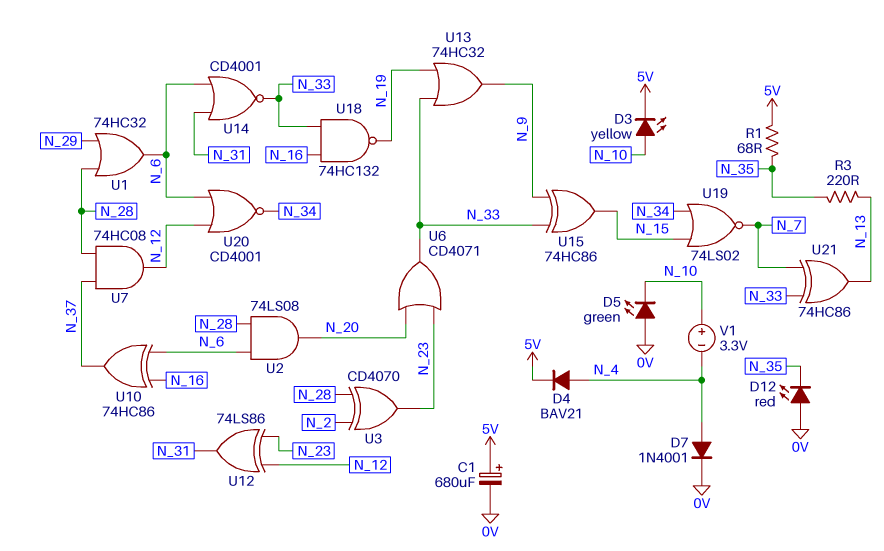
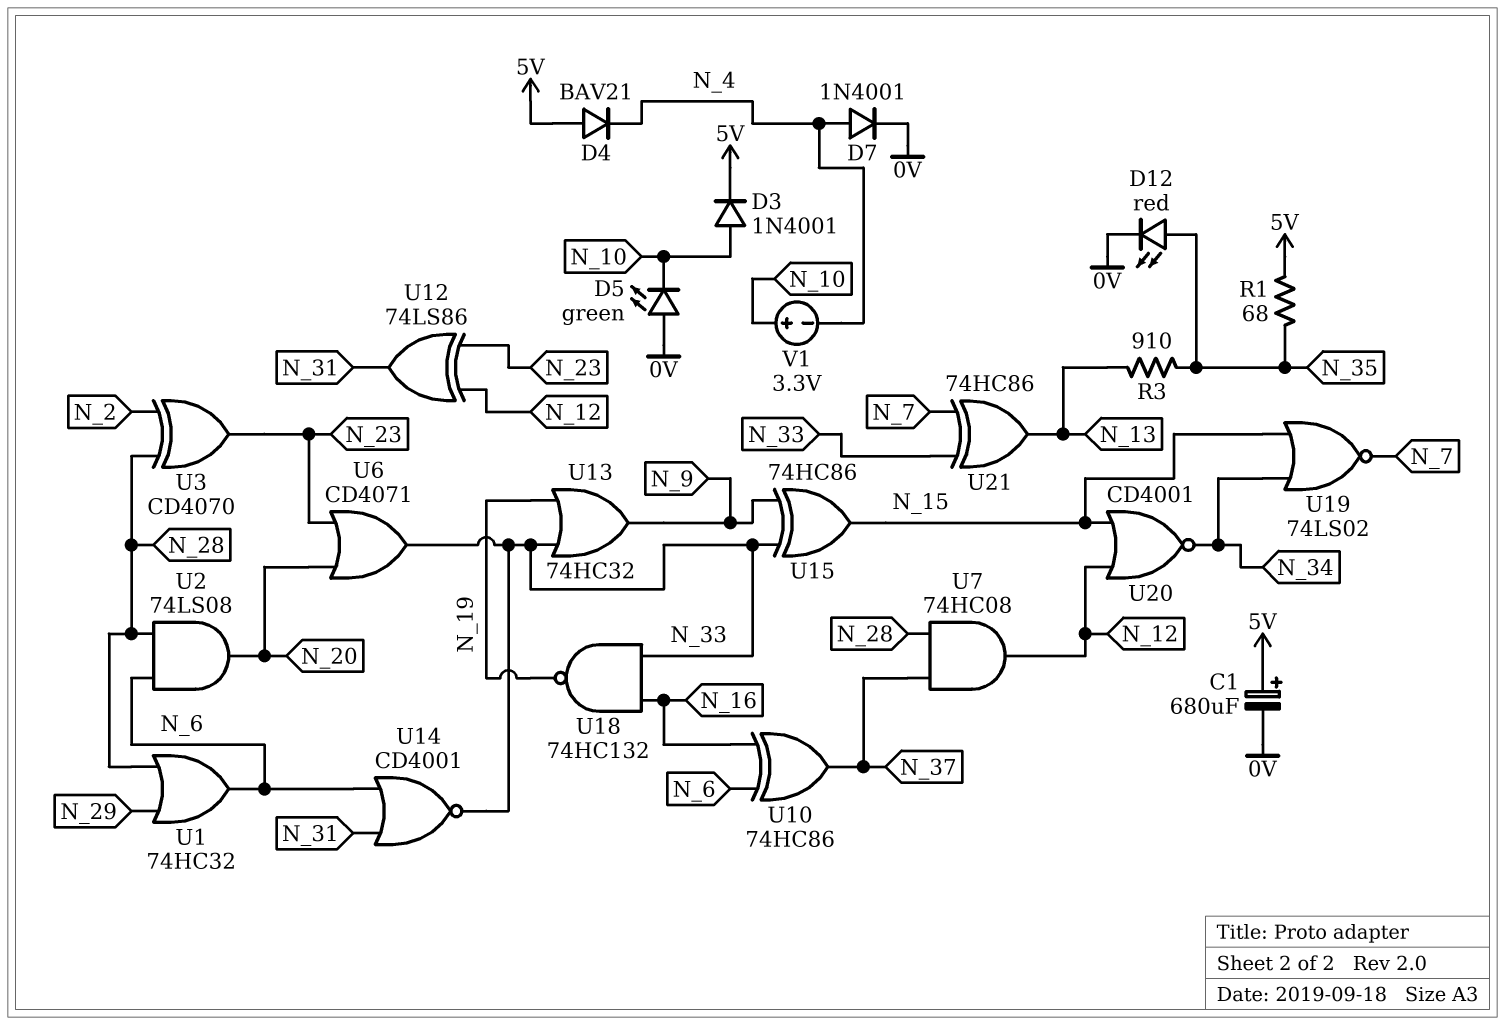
D3: LED yellow (A N_10, K 5V) -> diode 1N4001 (A N_10, K 5V)
D4: diode BAV21 (A N_4, K 5V) -> diode BAV21 (A 5V, K N_4)
D12: LED red (A 0V, K N_35) -> LED red (A N_35, K 0V)
R3: 220 (N_13, N_35) -> 910 (N_13, N_35)
U20: NOR CD4001 (in N_6, in N_12, out N_34) -> NOR CD4001 (in N_12, in N_15, out N_34)

